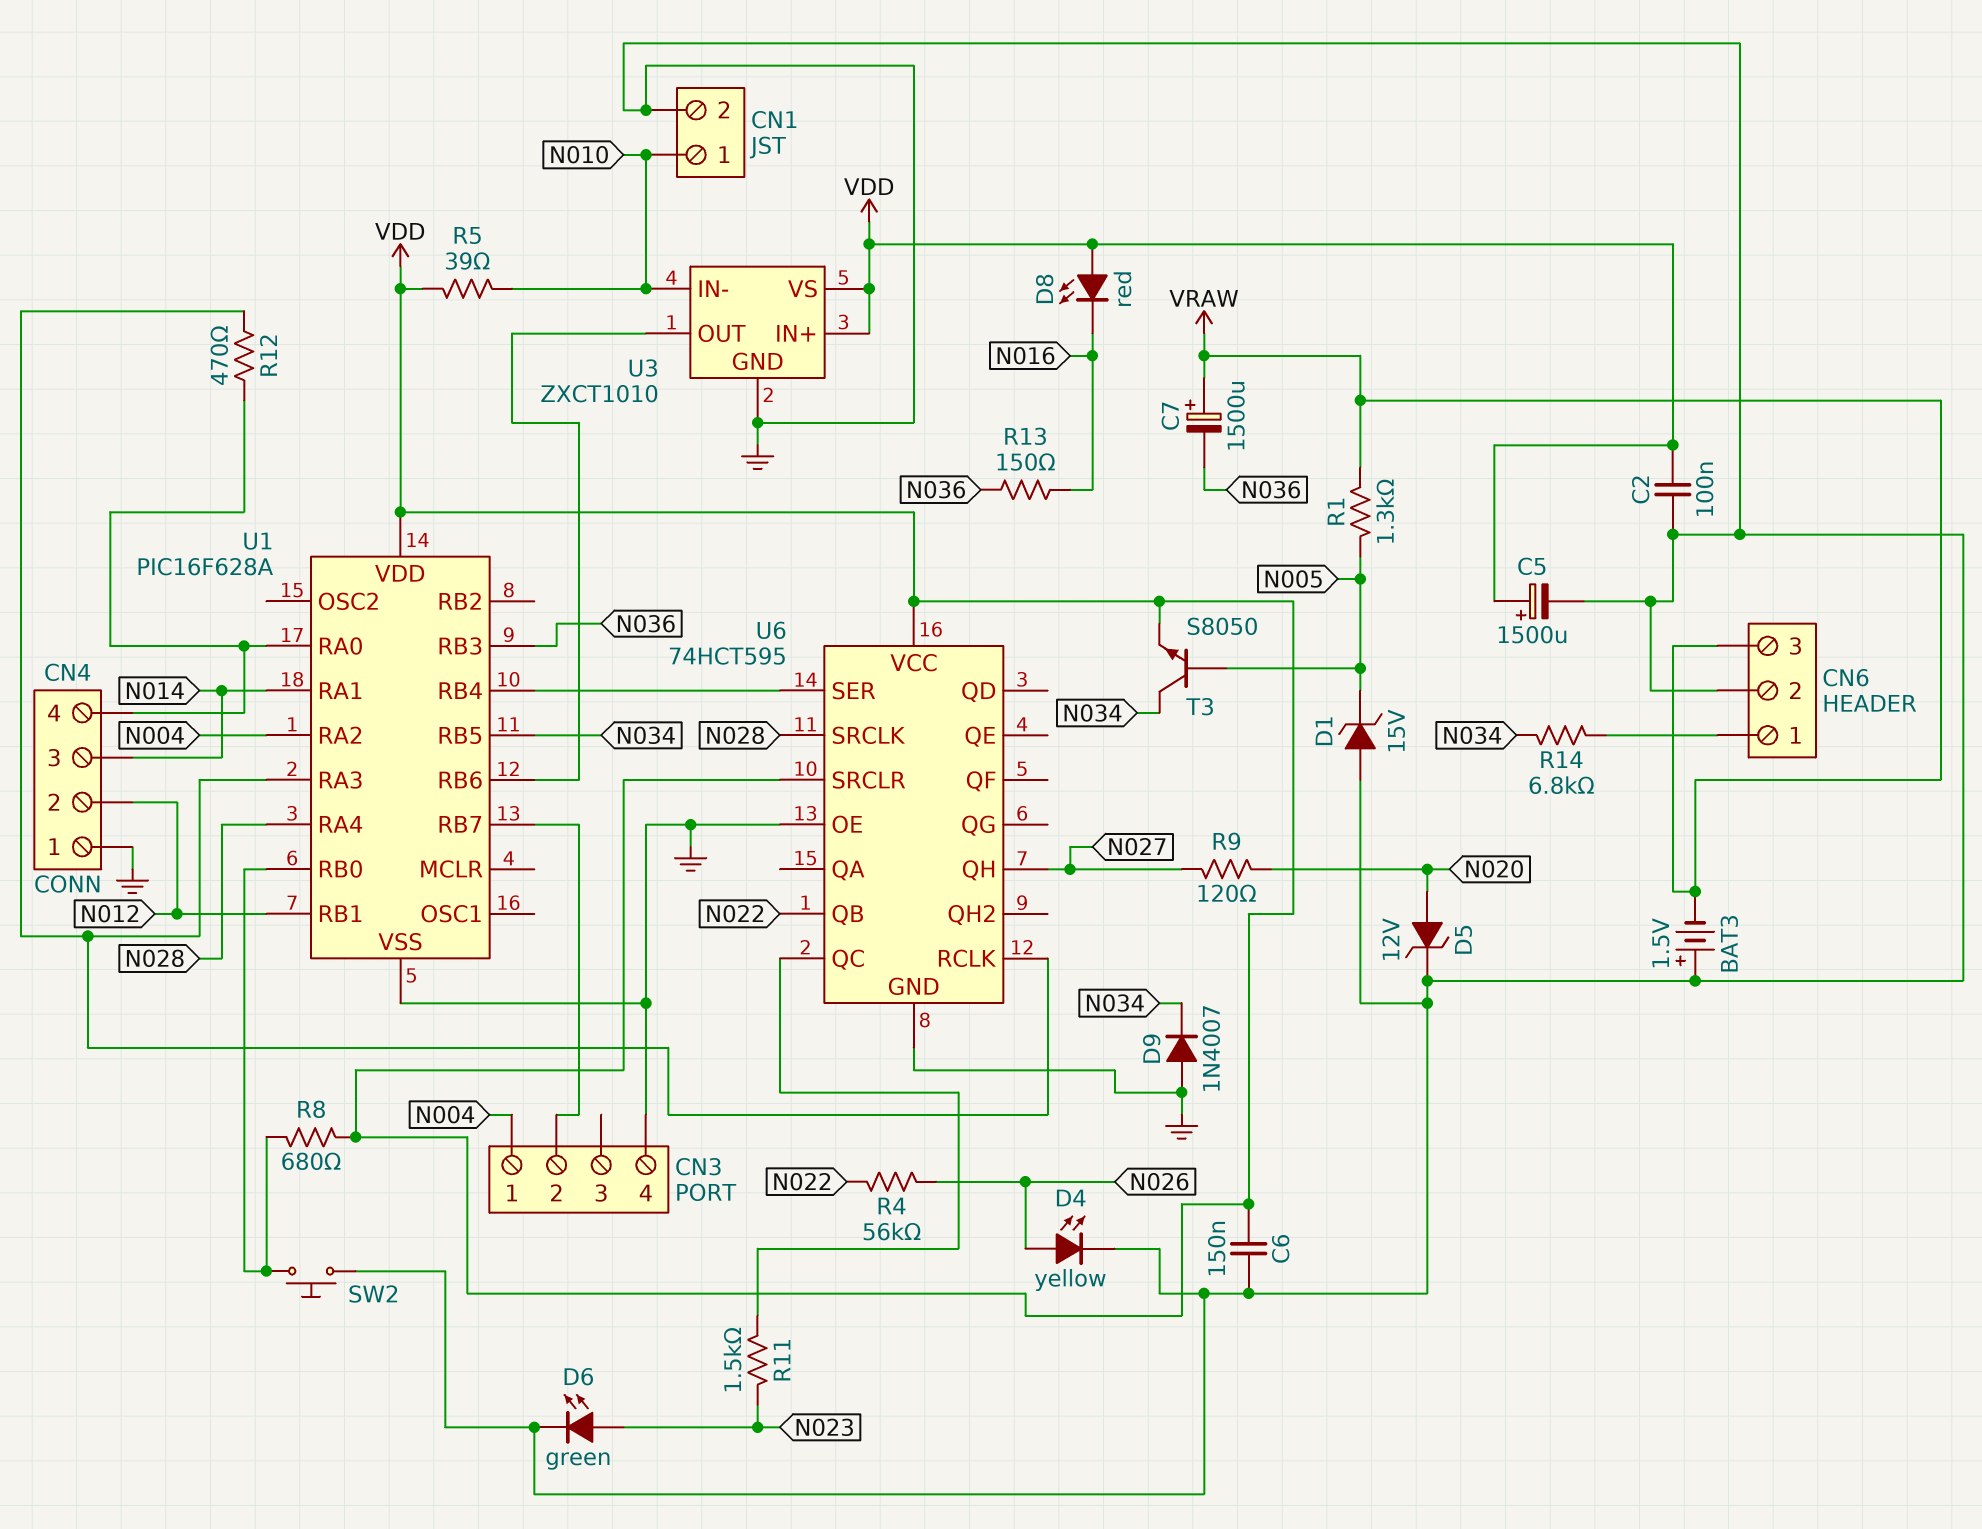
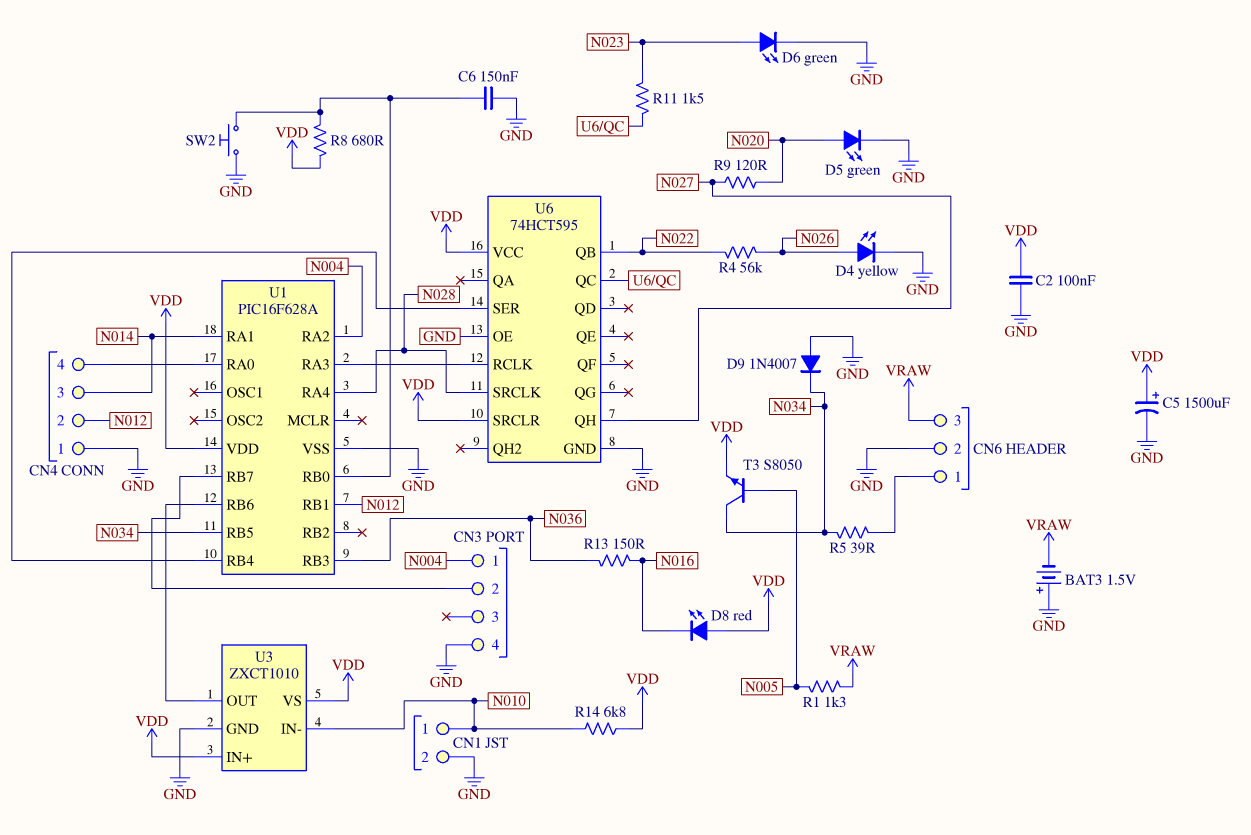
C6: 150nF (GND, VDD) -> 150nF (GND, U1/RB0)
C7: 1500uF (plus VRAW, minus N036) -> none
D1: zener 15V (A GND, K N005) -> none
D5: zener 12V (A N020, K GND) -> LED green (A N020, K GND)
R5: 39 (N010, VDD) -> 39 (CN6/1, N034)
R12: 470 (CN4/4, U1/RA3) -> none
R14: 6.8k (CN6/1, N034) -> 6.8k (N010, VDD)

